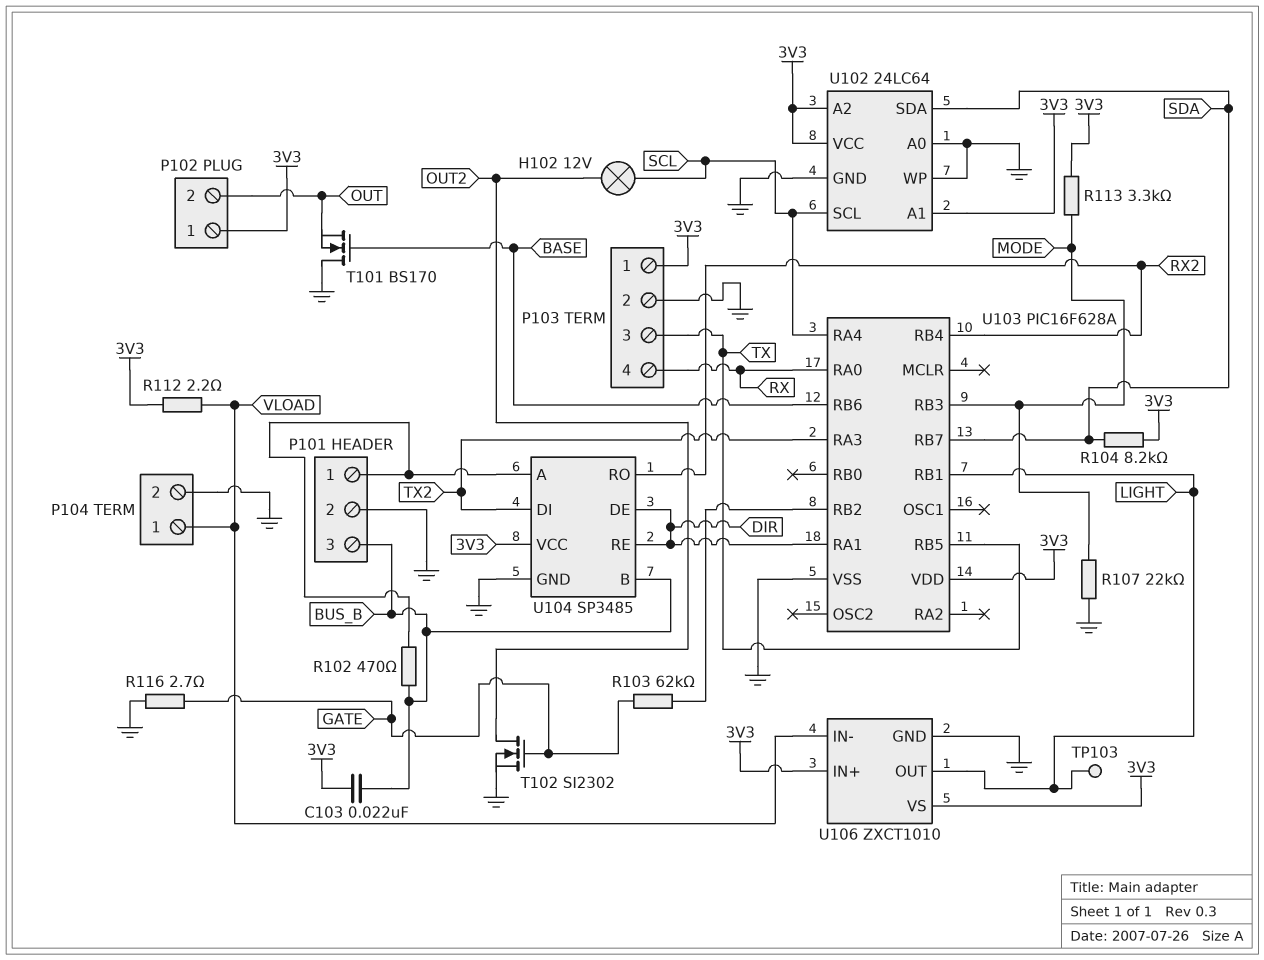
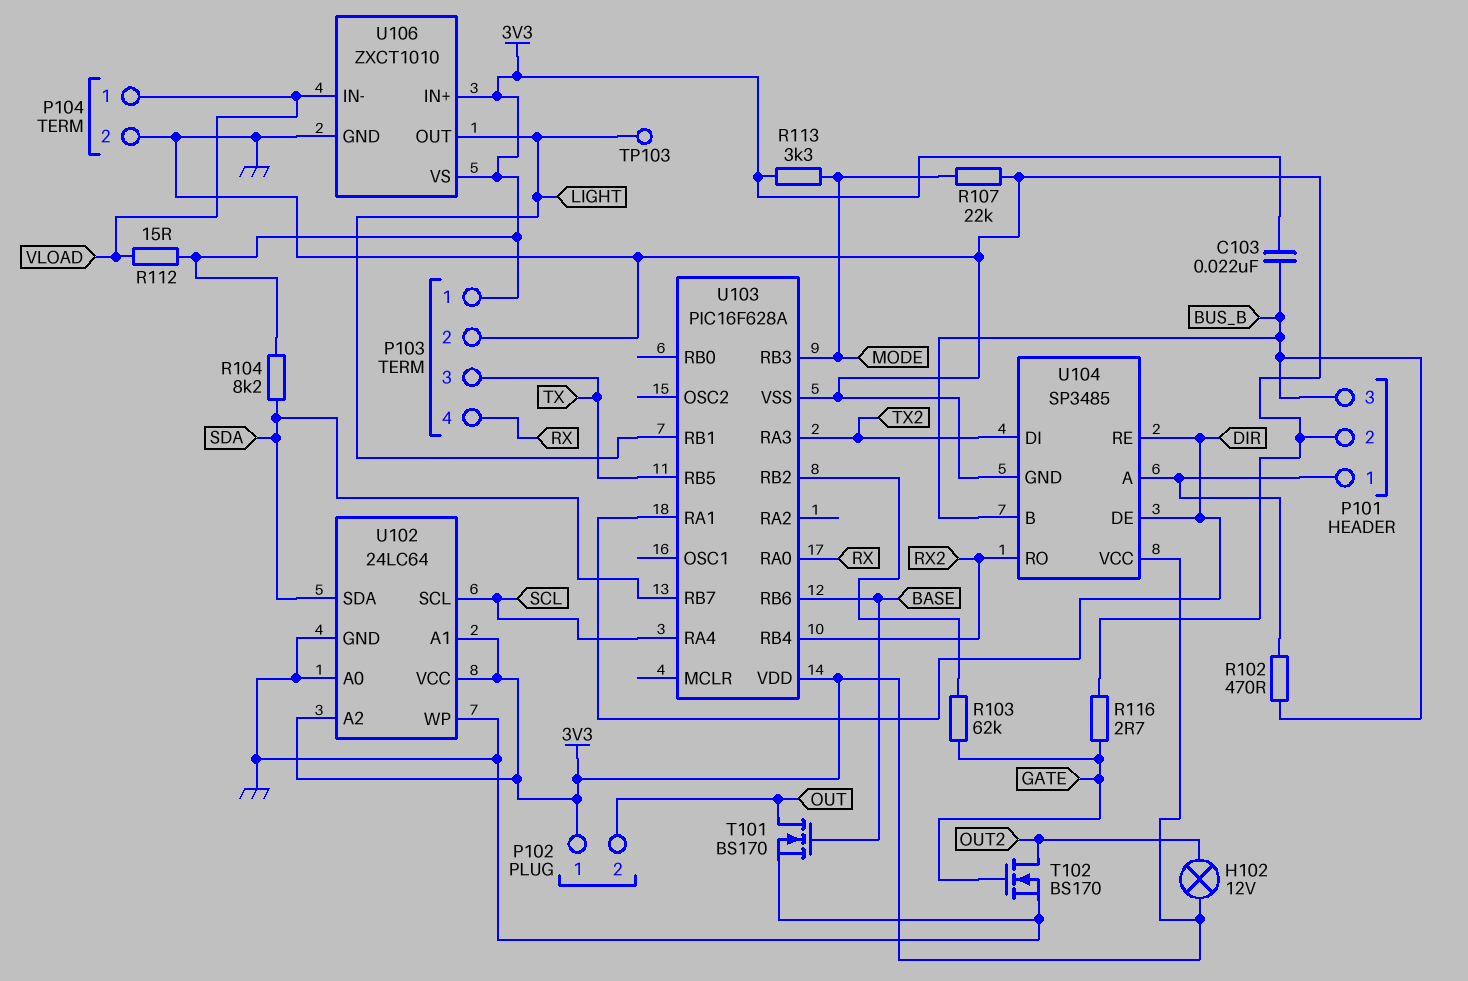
H102: lamp 12V (OUT2, SCL) -> lamp 12V (3V3, OUT2)
R112: 2.2 (3V3, VLOAD) -> 15 (3V3, VLOAD)
T101: NMOS BS170 (G BASE, D GND, S OUT) -> NMOS BS170 (G BASE, D OUT, S GND)
T102: NMOS SI2302 (G GATE, D OUT2, S GND) -> NMOS BS170 (G GATE, D OUT2, S GND)

